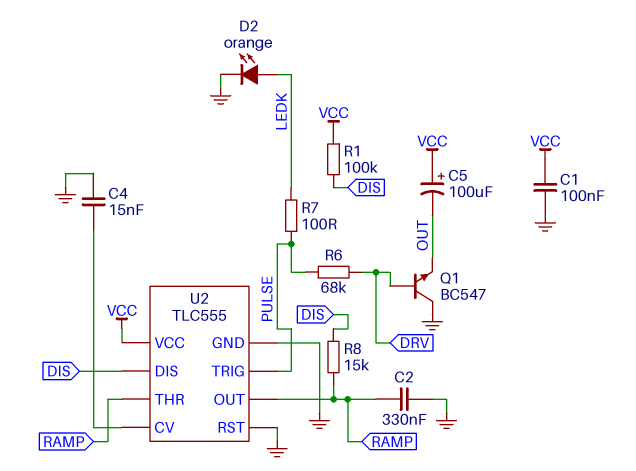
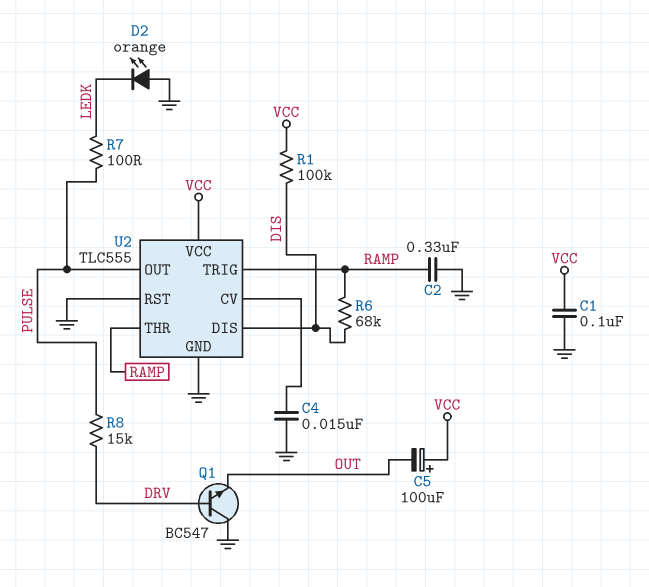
D2: LED orange (A LEDK, K GND) -> LED orange (A GND, K LEDK)
R6: 68k (DRV, PULSE) -> 68k (DIS, RAMP)
R8: 15k (DIS, RAMP) -> 15k (DRV, PULSE)
U2 pin OUT: RAMP -> PULSE
U2 pin TRIG: PULSE -> RAMP

